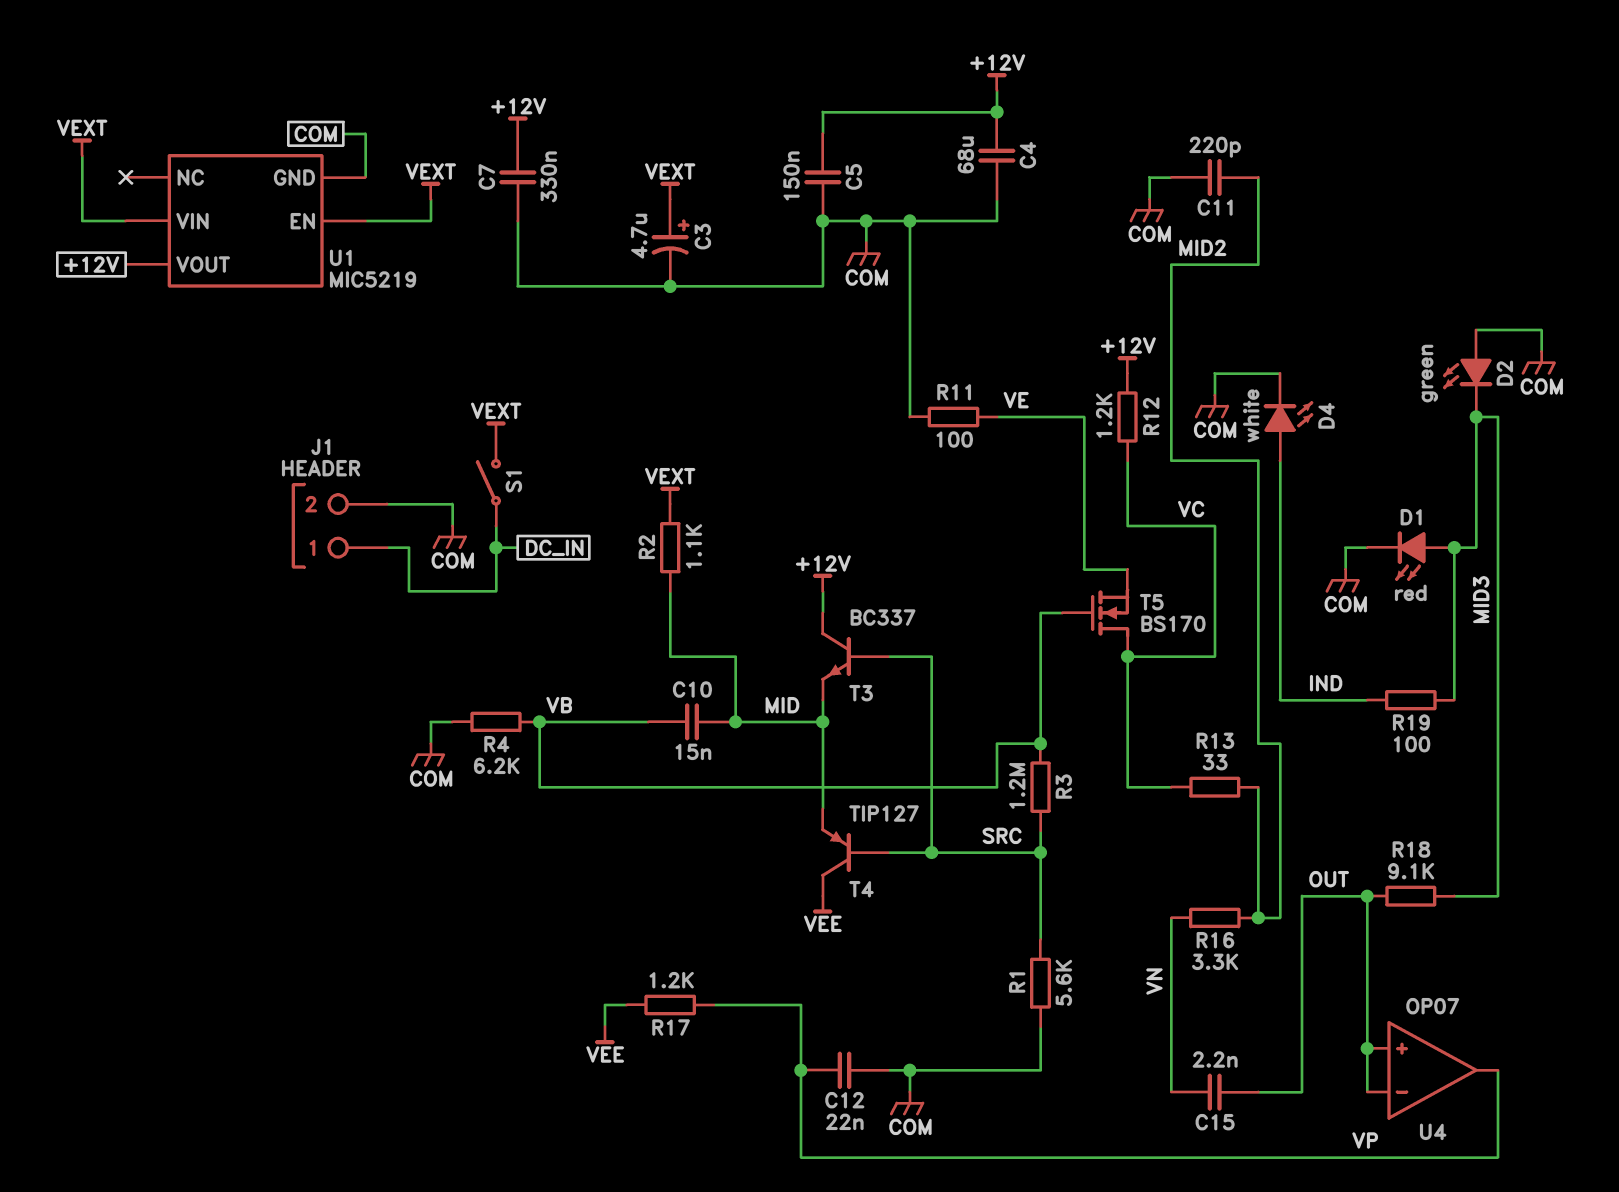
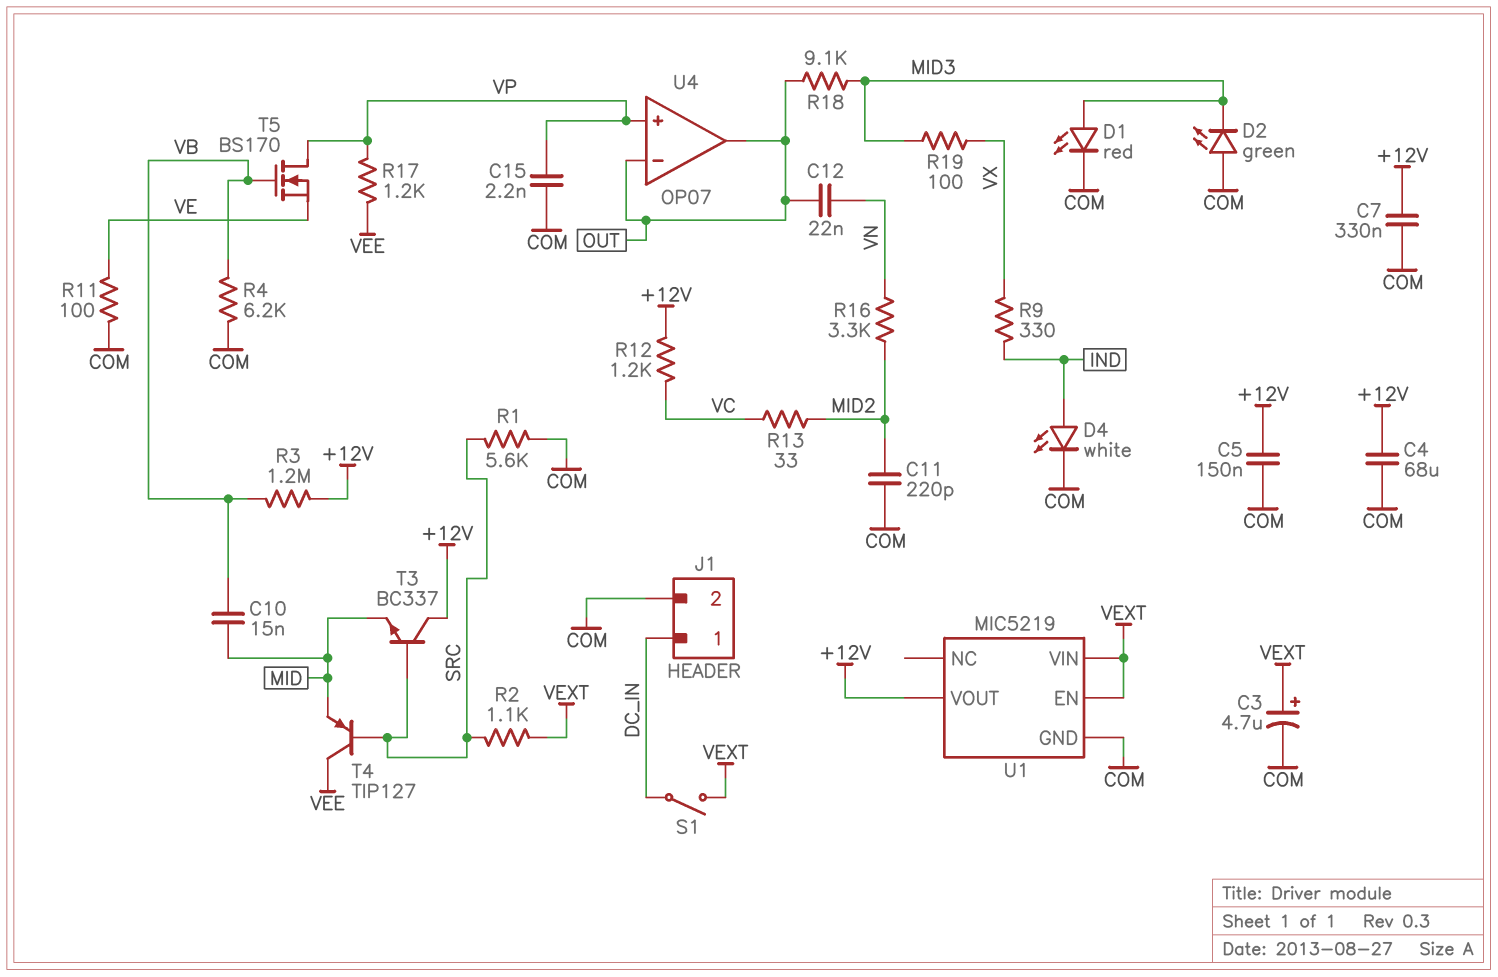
C12: 22nF (COM, VP) -> 22nF (OUT, VN)
C15: 2.2nF (OUT, VN) -> 2.2nF (COM, VP)
R2: 1.1k (MID, VEXT) -> 1.1k (SRC, VEXT)
R3: 1.2M (SRC, VB) -> 1.2M (+12V, VB)
R9: none -> 330 (IND, VX)
R19: 100 (IND, MID3) -> 100 (MID3, VX)
T5: NMOS BS170 (G VB, D VC, S VE) -> NMOS BS170 (G VB, D VP, S VE)
U4 pin in+: OUT -> VP
U4 pin out: VP -> OUT

